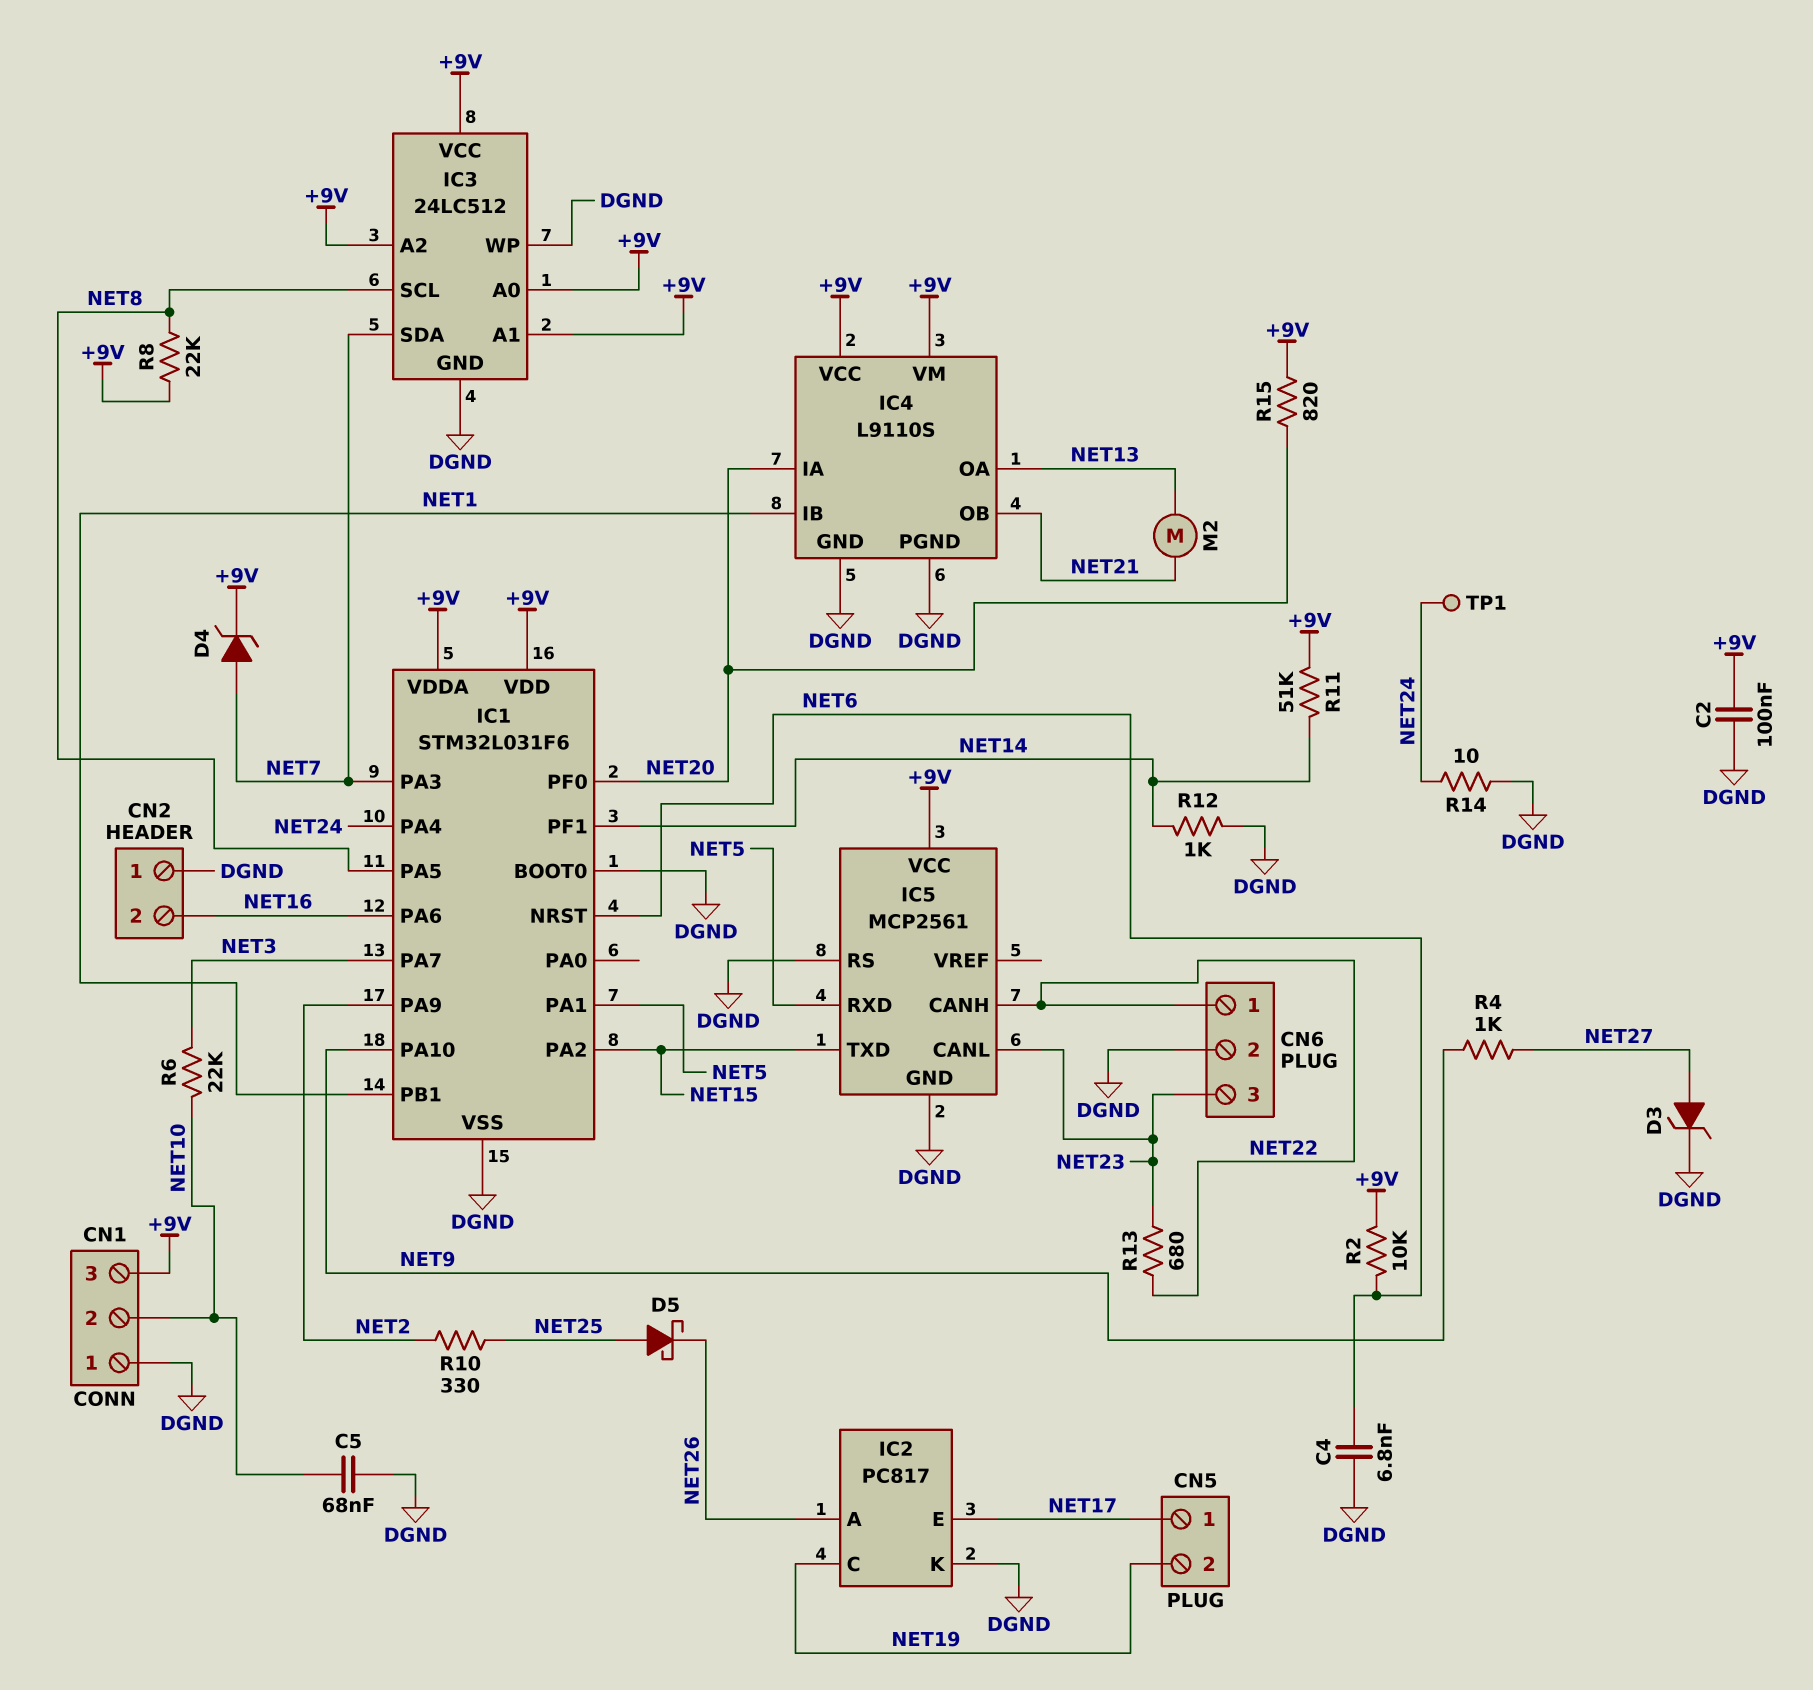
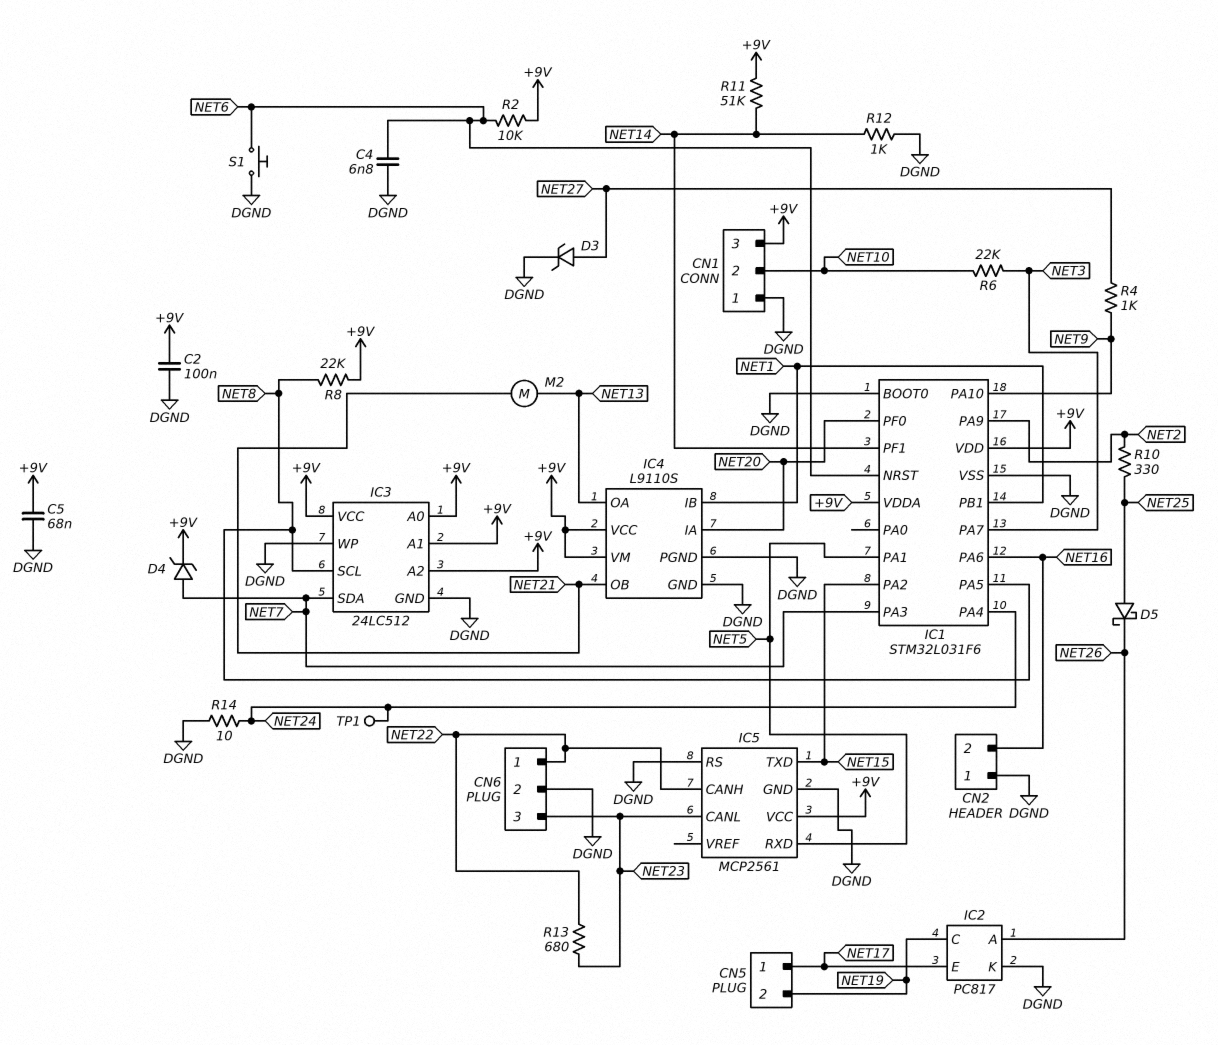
C5: 68nF (DGND, NET10) -> 68nF (+9V, DGND)
R15: 820 (+9V, NET20) -> none
S1: none -> button (DGND, NET6)

